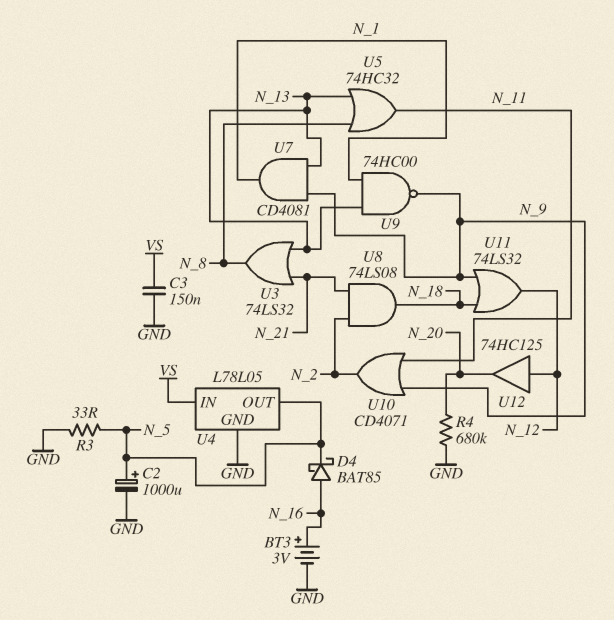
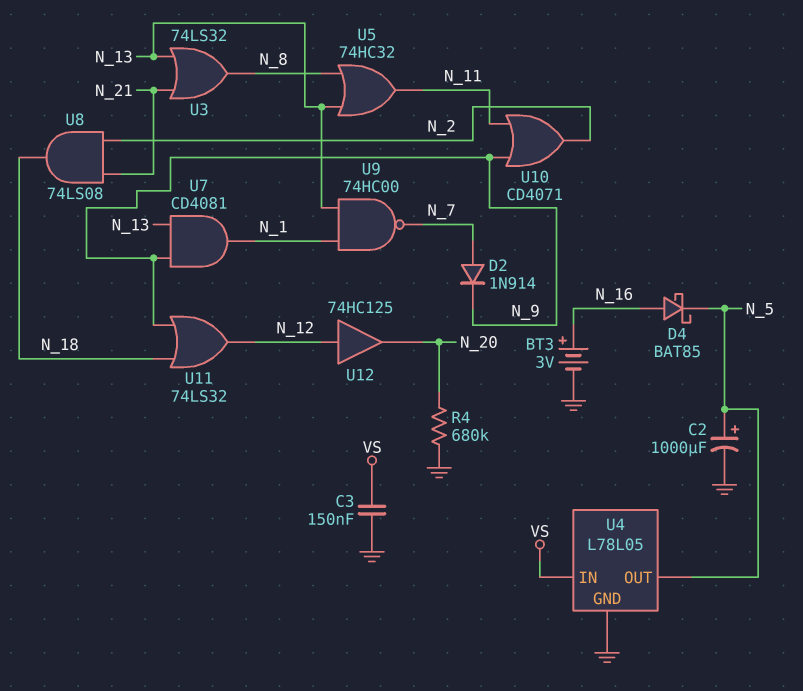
D2: none -> diode 1N914 (A N_7, K N_9)
R3: 33 (GND, N_5) -> none
U9: NAND 74HC00 (in N_1, in N_13, out N_9) -> NAND 74HC00 (in N_1, in N_13, out N_7)

